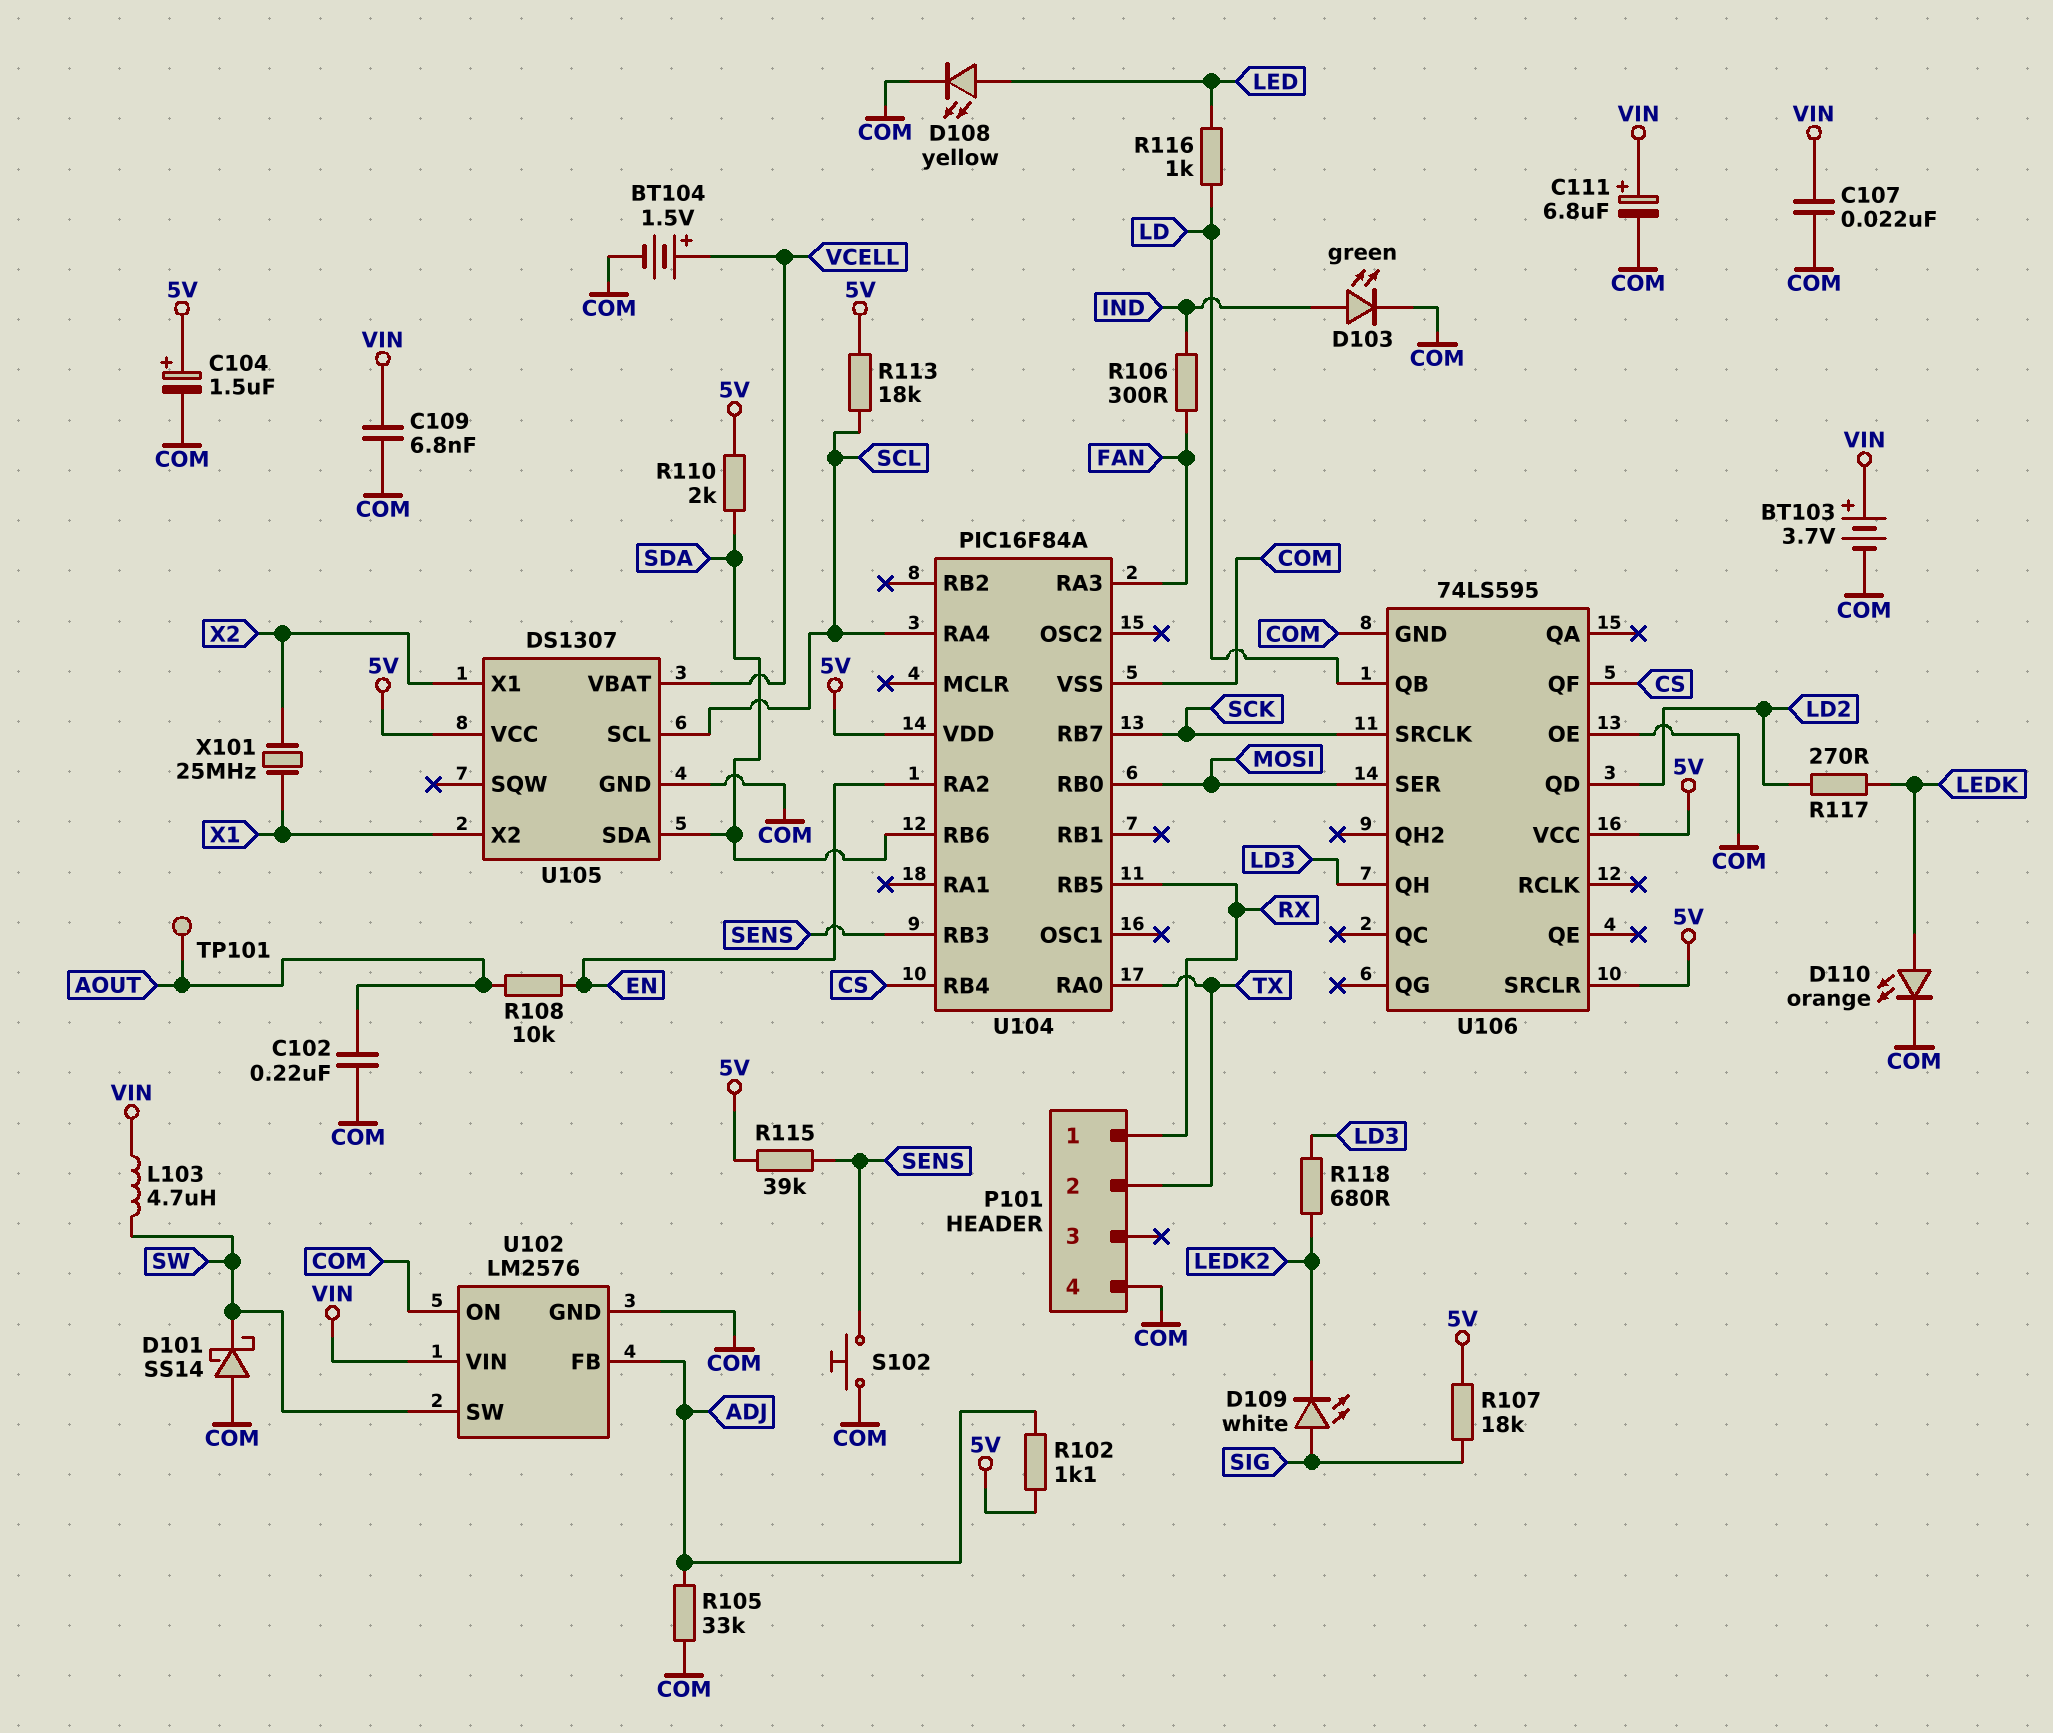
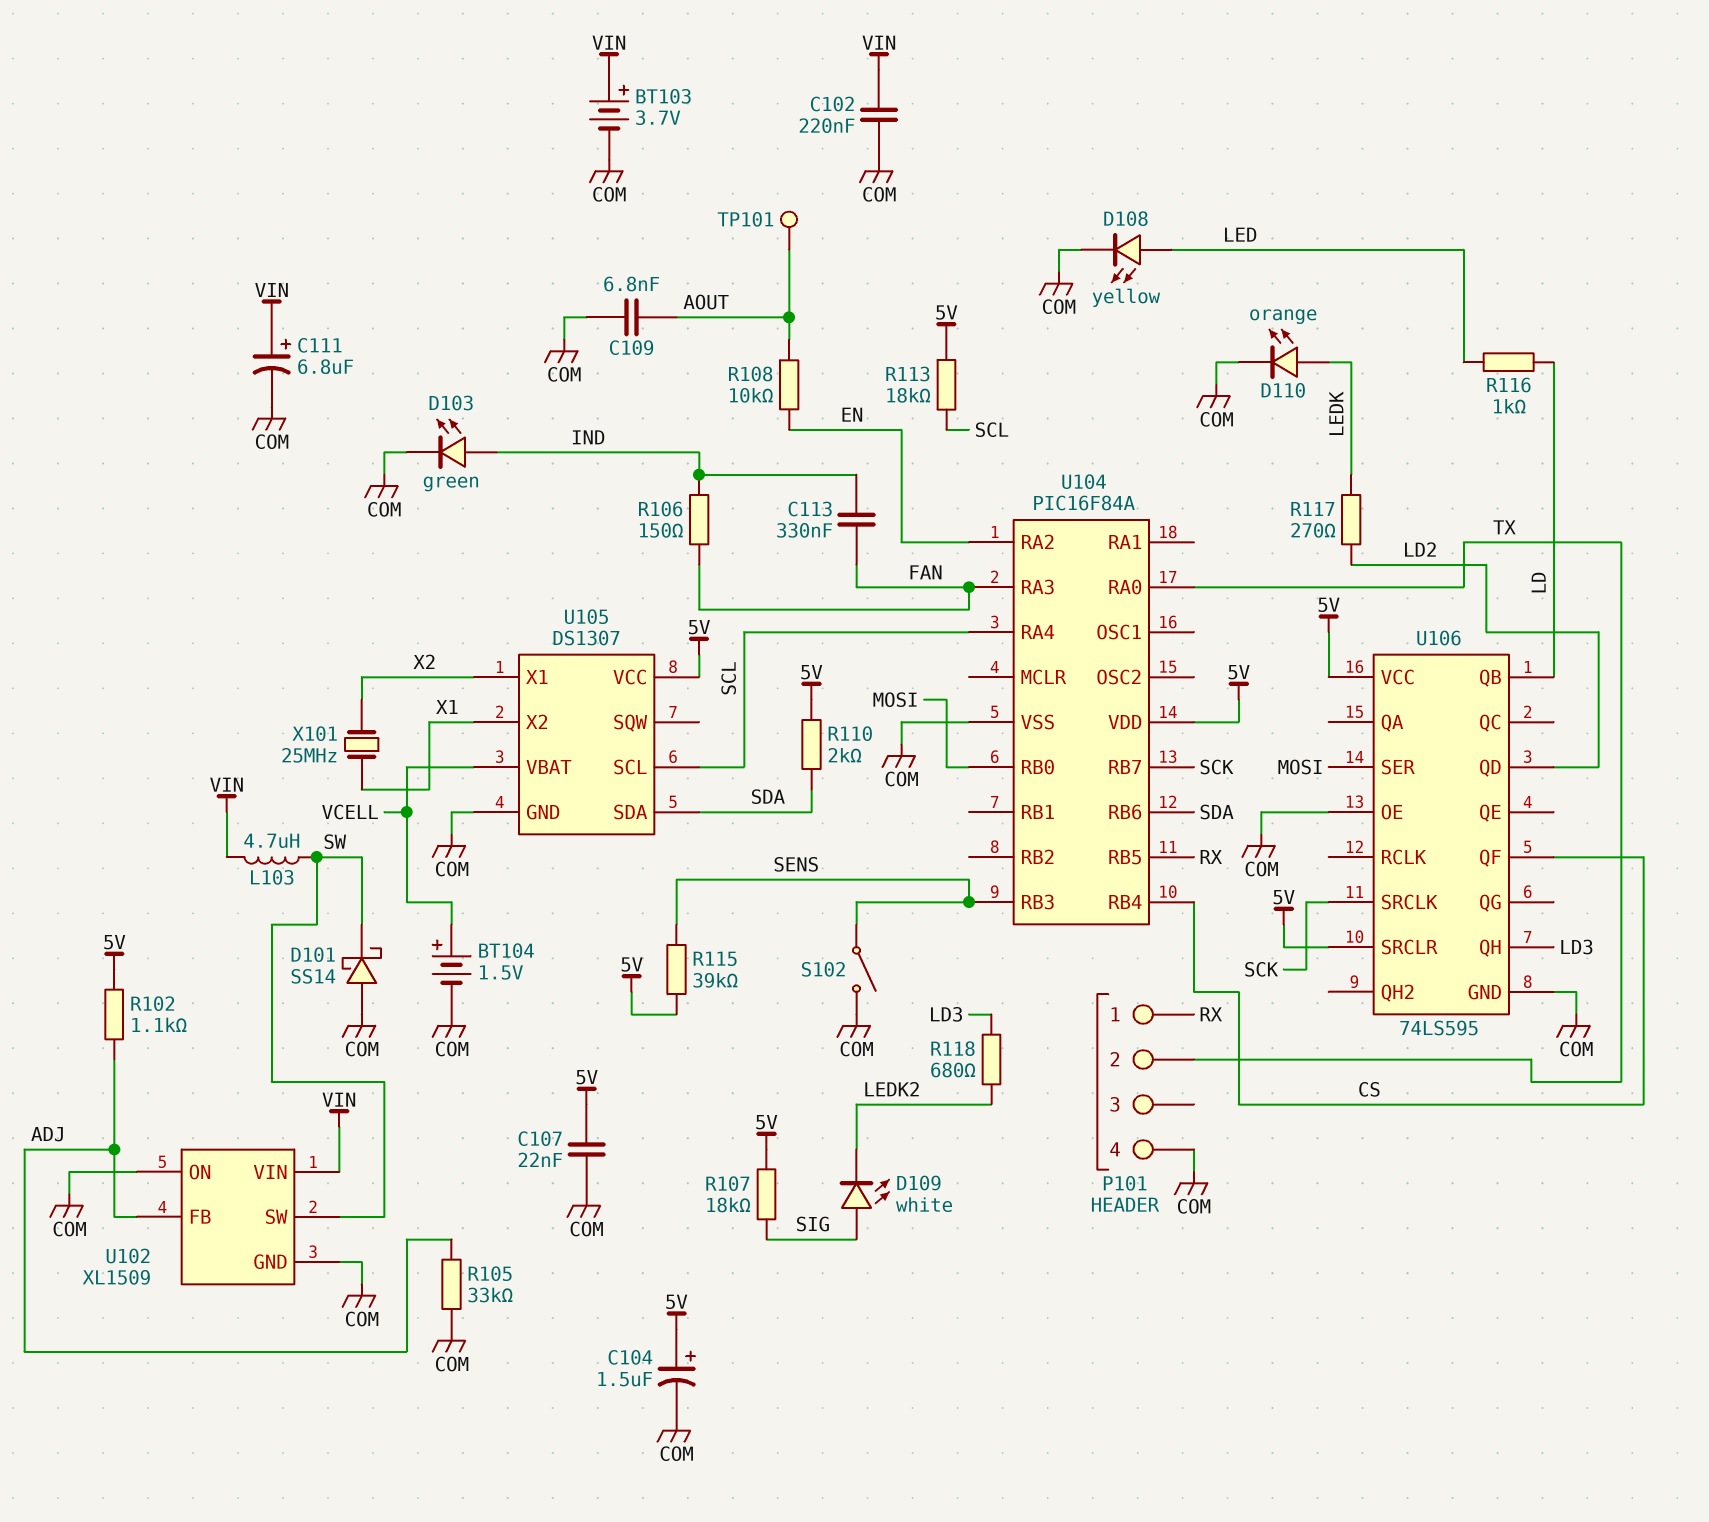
C102: 220nF (AOUT, COM) -> 220nF (COM, VIN)
C107: 22nF (COM, VIN) -> 22nF (5V, COM)
C109: 6.8nF (COM, VIN) -> 6.8nF (AOUT, COM)
C113: none -> 330nF (FAN, IND)
R106: 300 (FAN, IND) -> 150 (FAN, IND)
S102: button (COM, SENS) -> switch (COM, SENS)
U102: LM2576 -> XL1509

